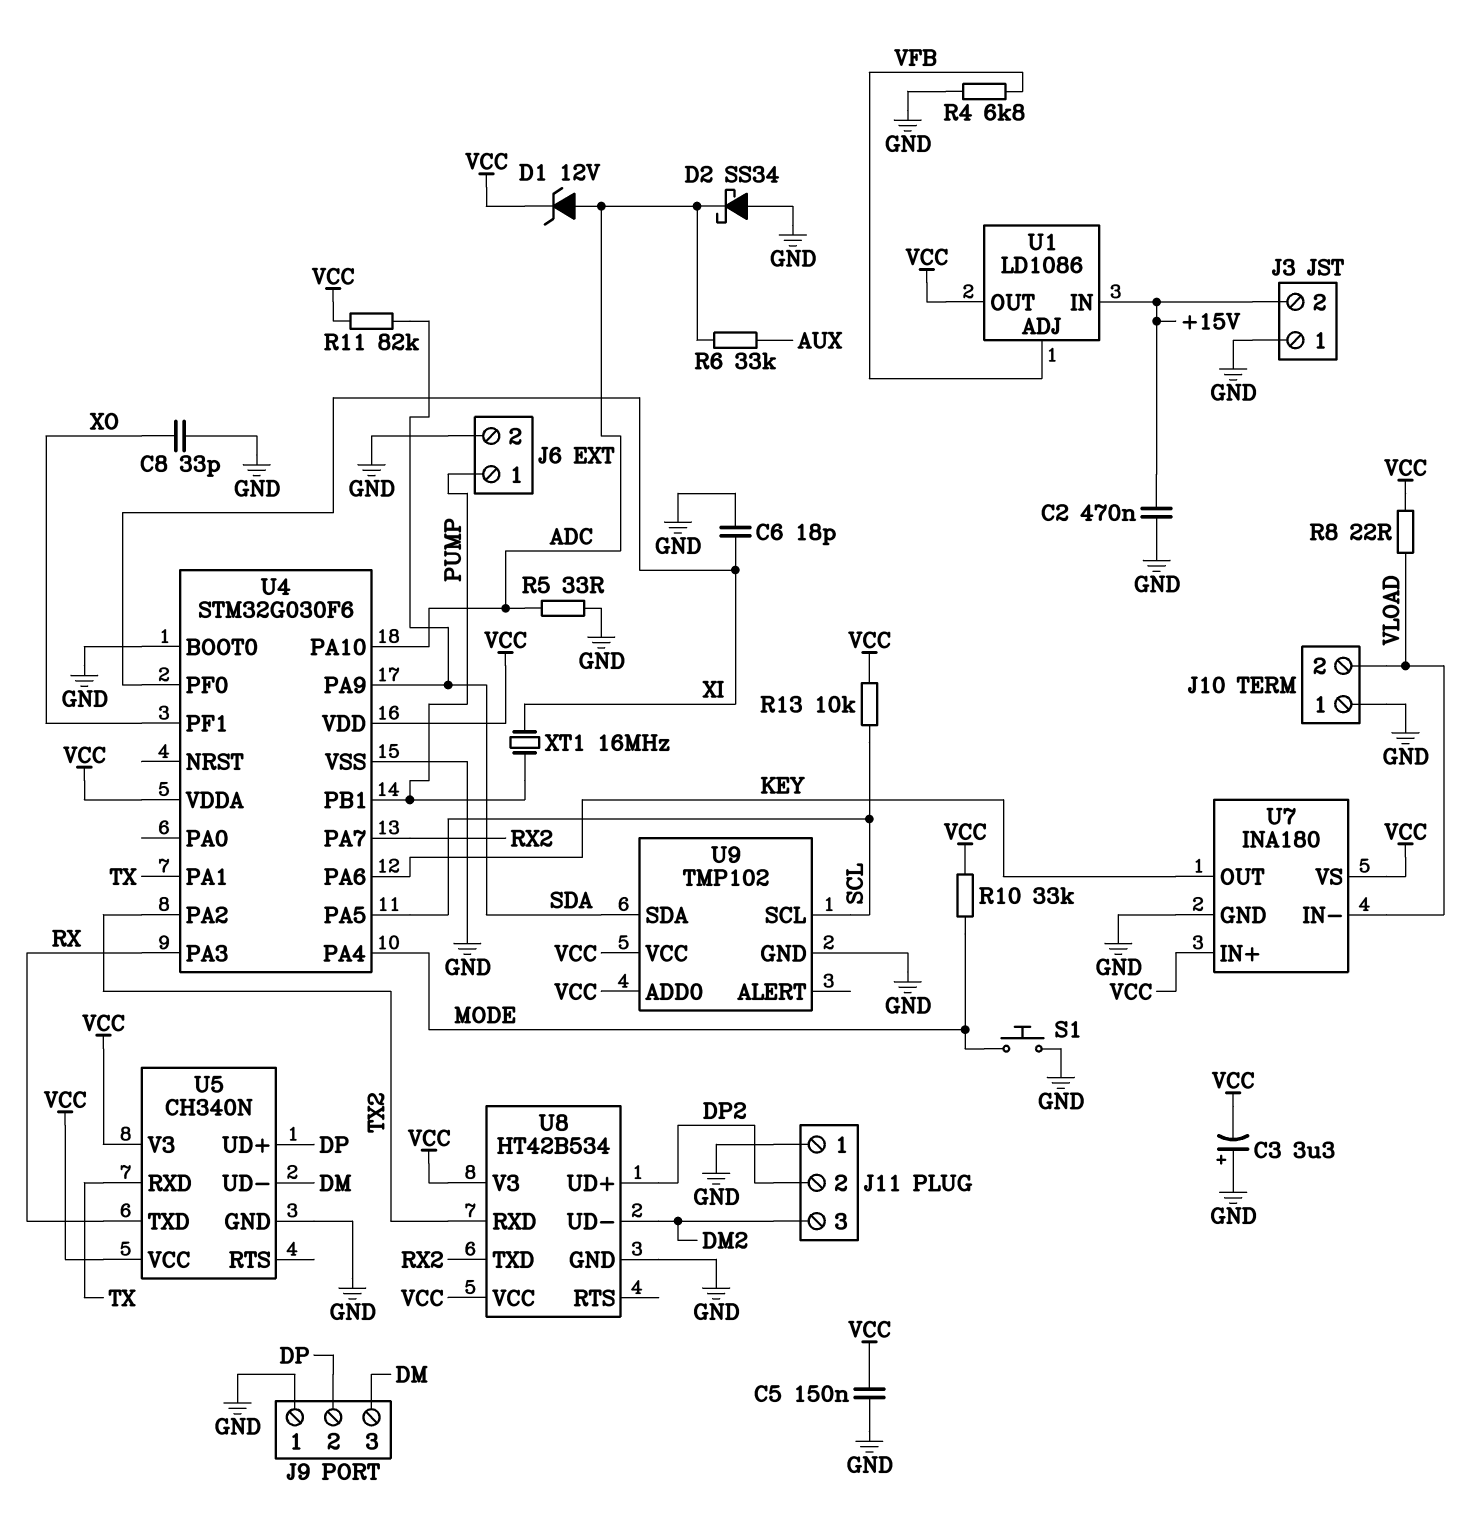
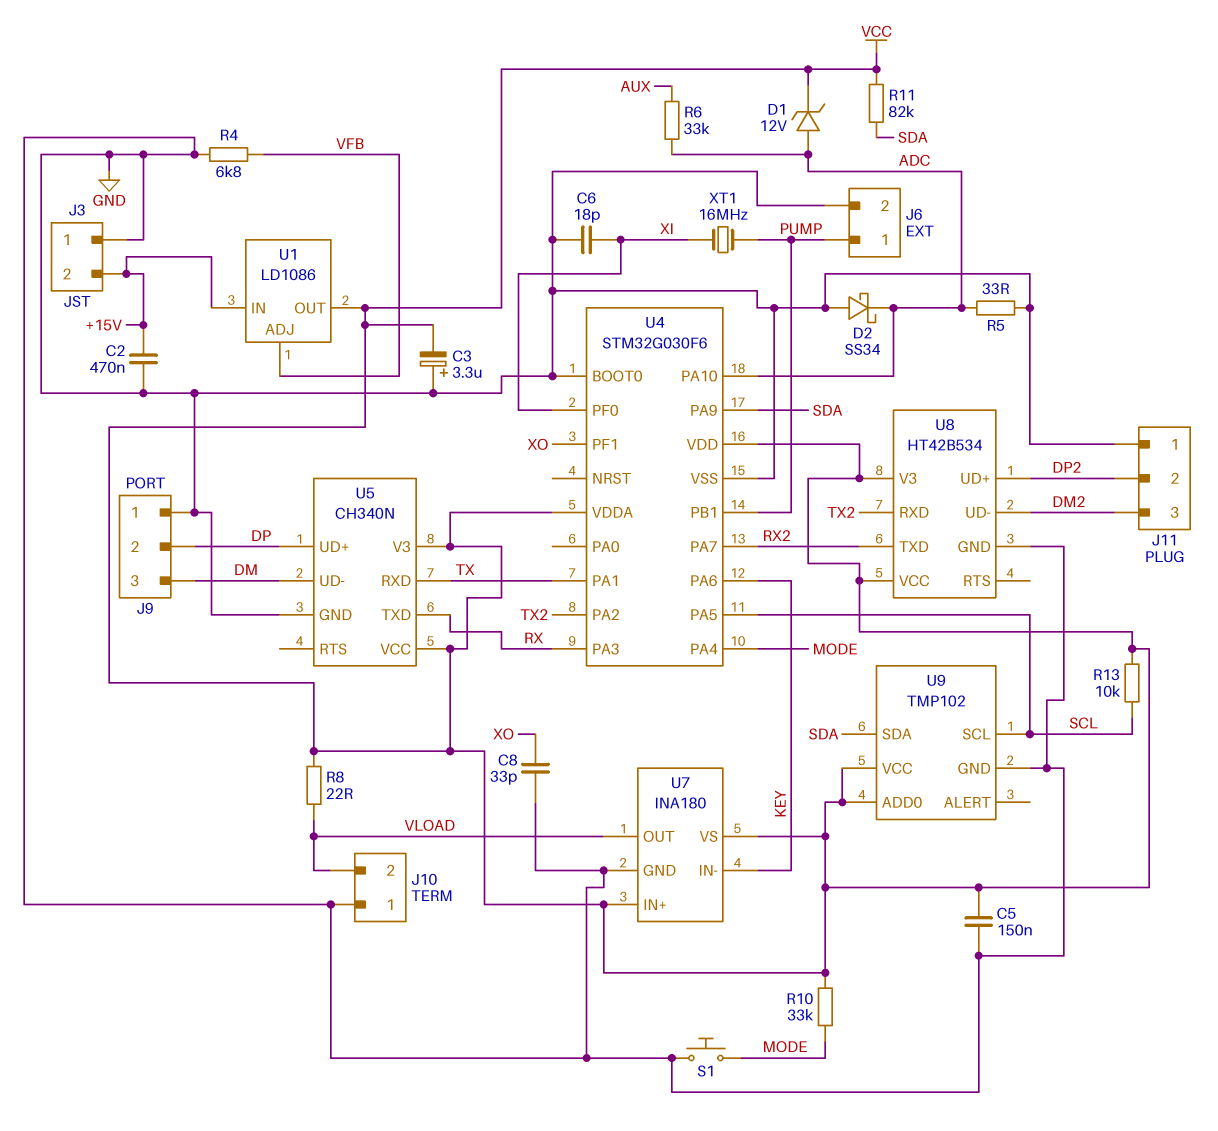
U7 pin IN-: VLOAD -> KEY
U7 pin OUT: KEY -> VLOAD

